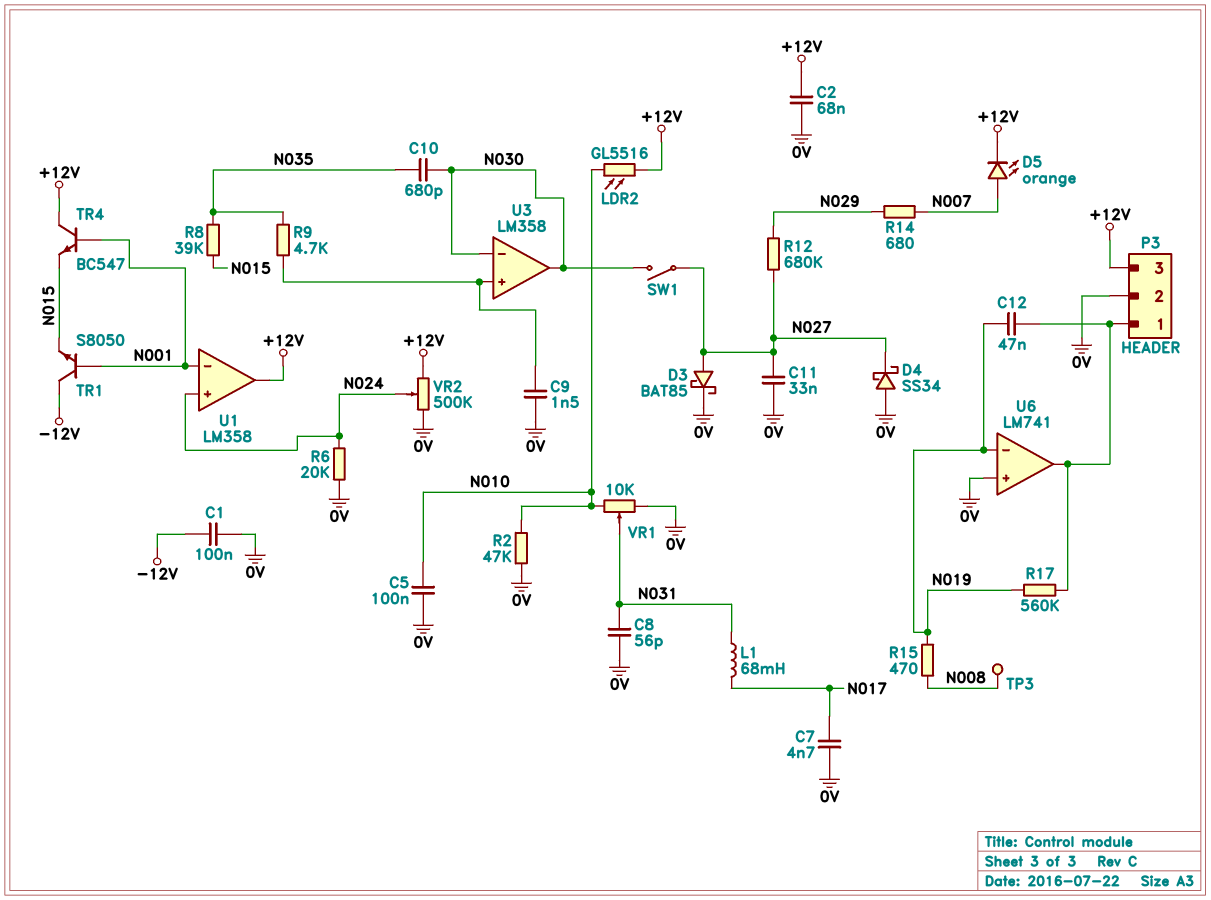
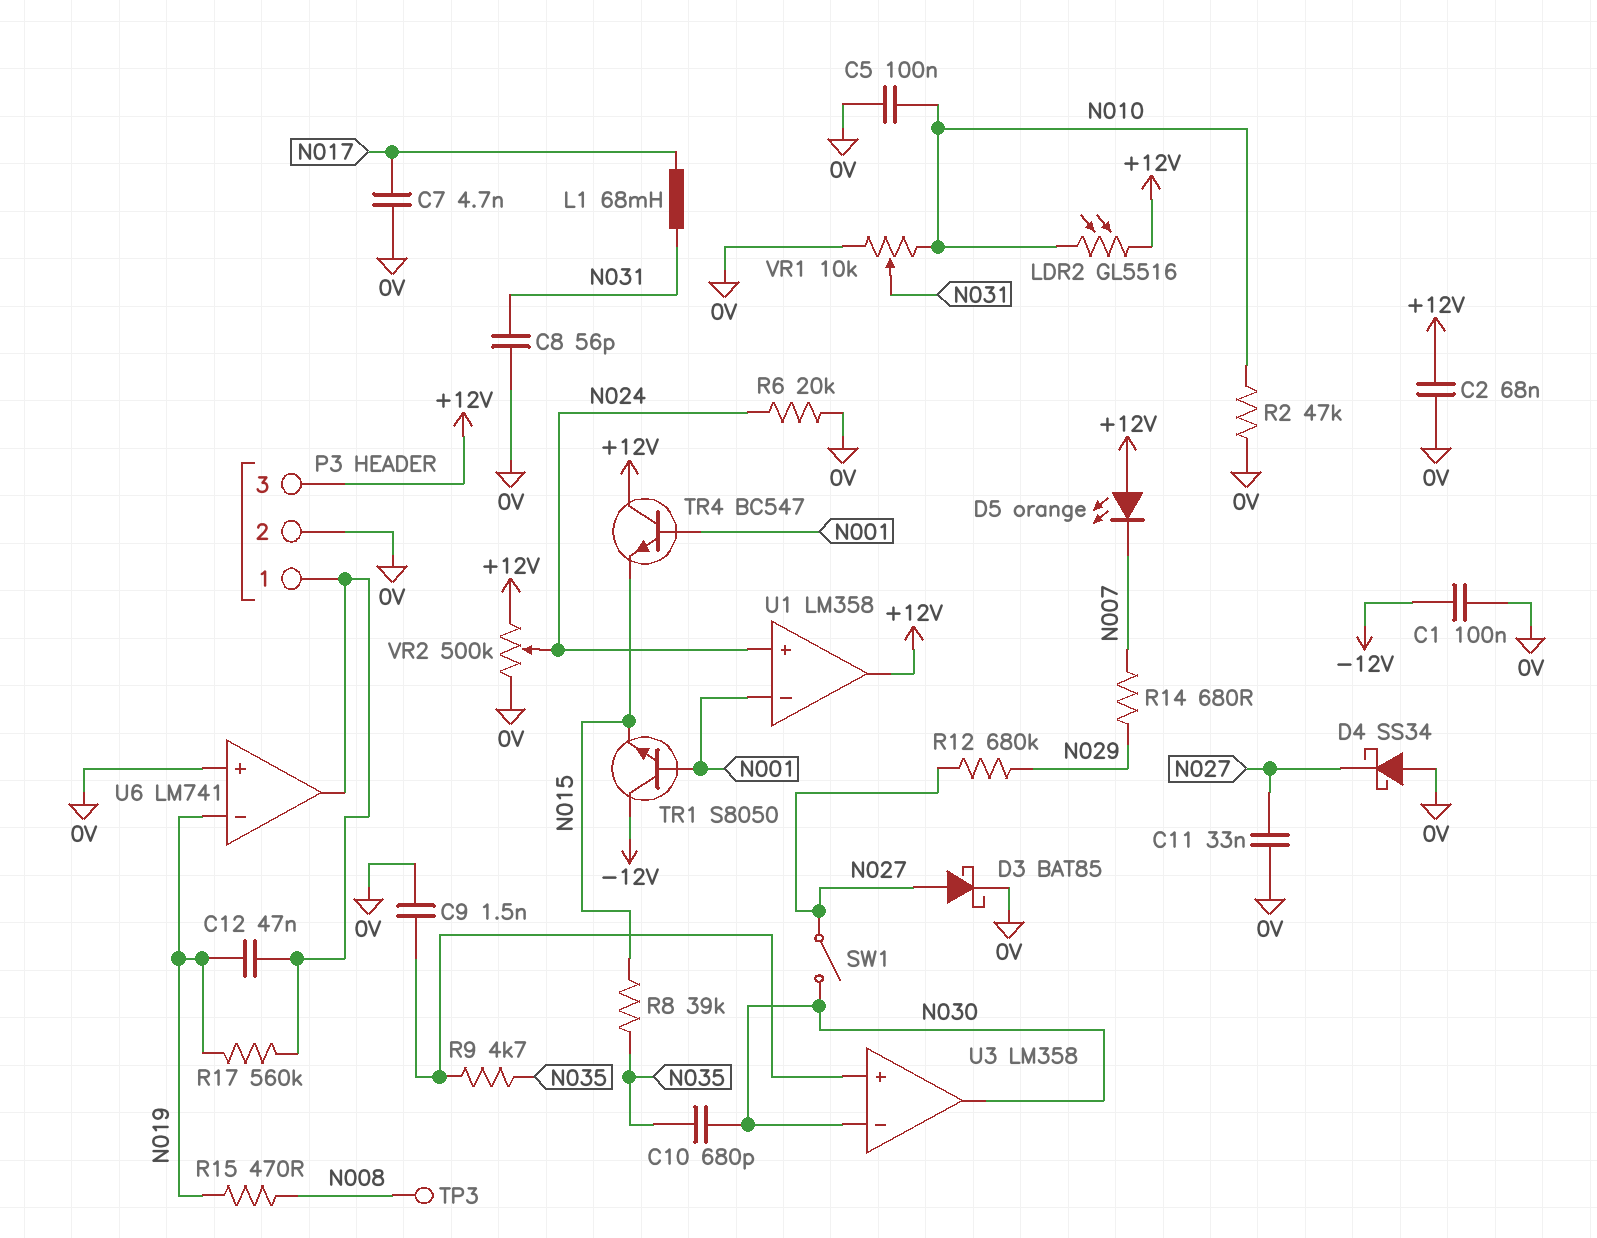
D5: LED orange (A N007, K +12V) -> LED orange (A +12V, K N007)

